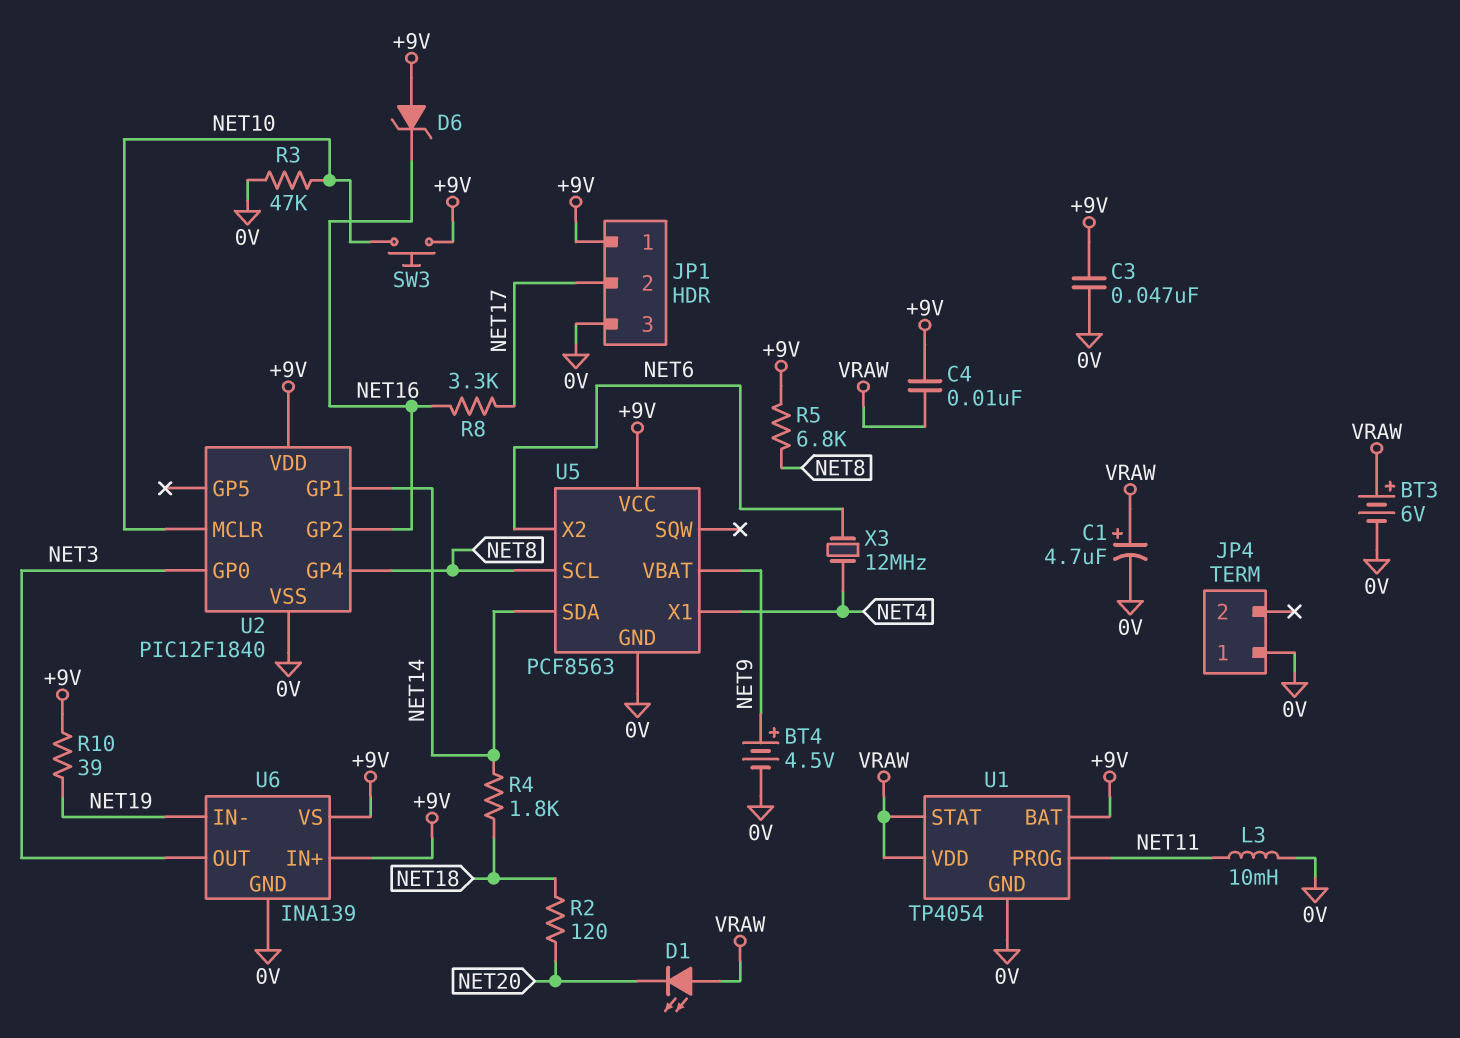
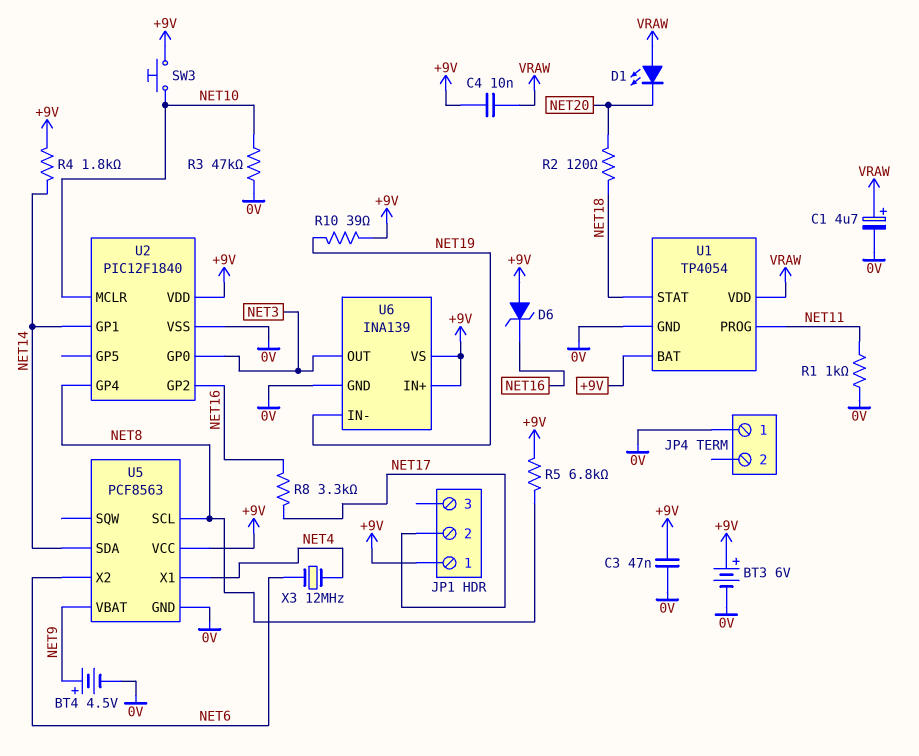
BT3: 6V (plus VRAW, minus 0V) -> 6V (plus +9V, minus 0V)
JP1 pin 3: 0V -> none
L3: 10mH (0V, NET11) -> none
R1: none -> 1k (0V, NET11)
R4: 1.8k (NET14, NET18) -> 1.8k (+9V, NET14)
U1 pin STAT: VRAW -> NET18

